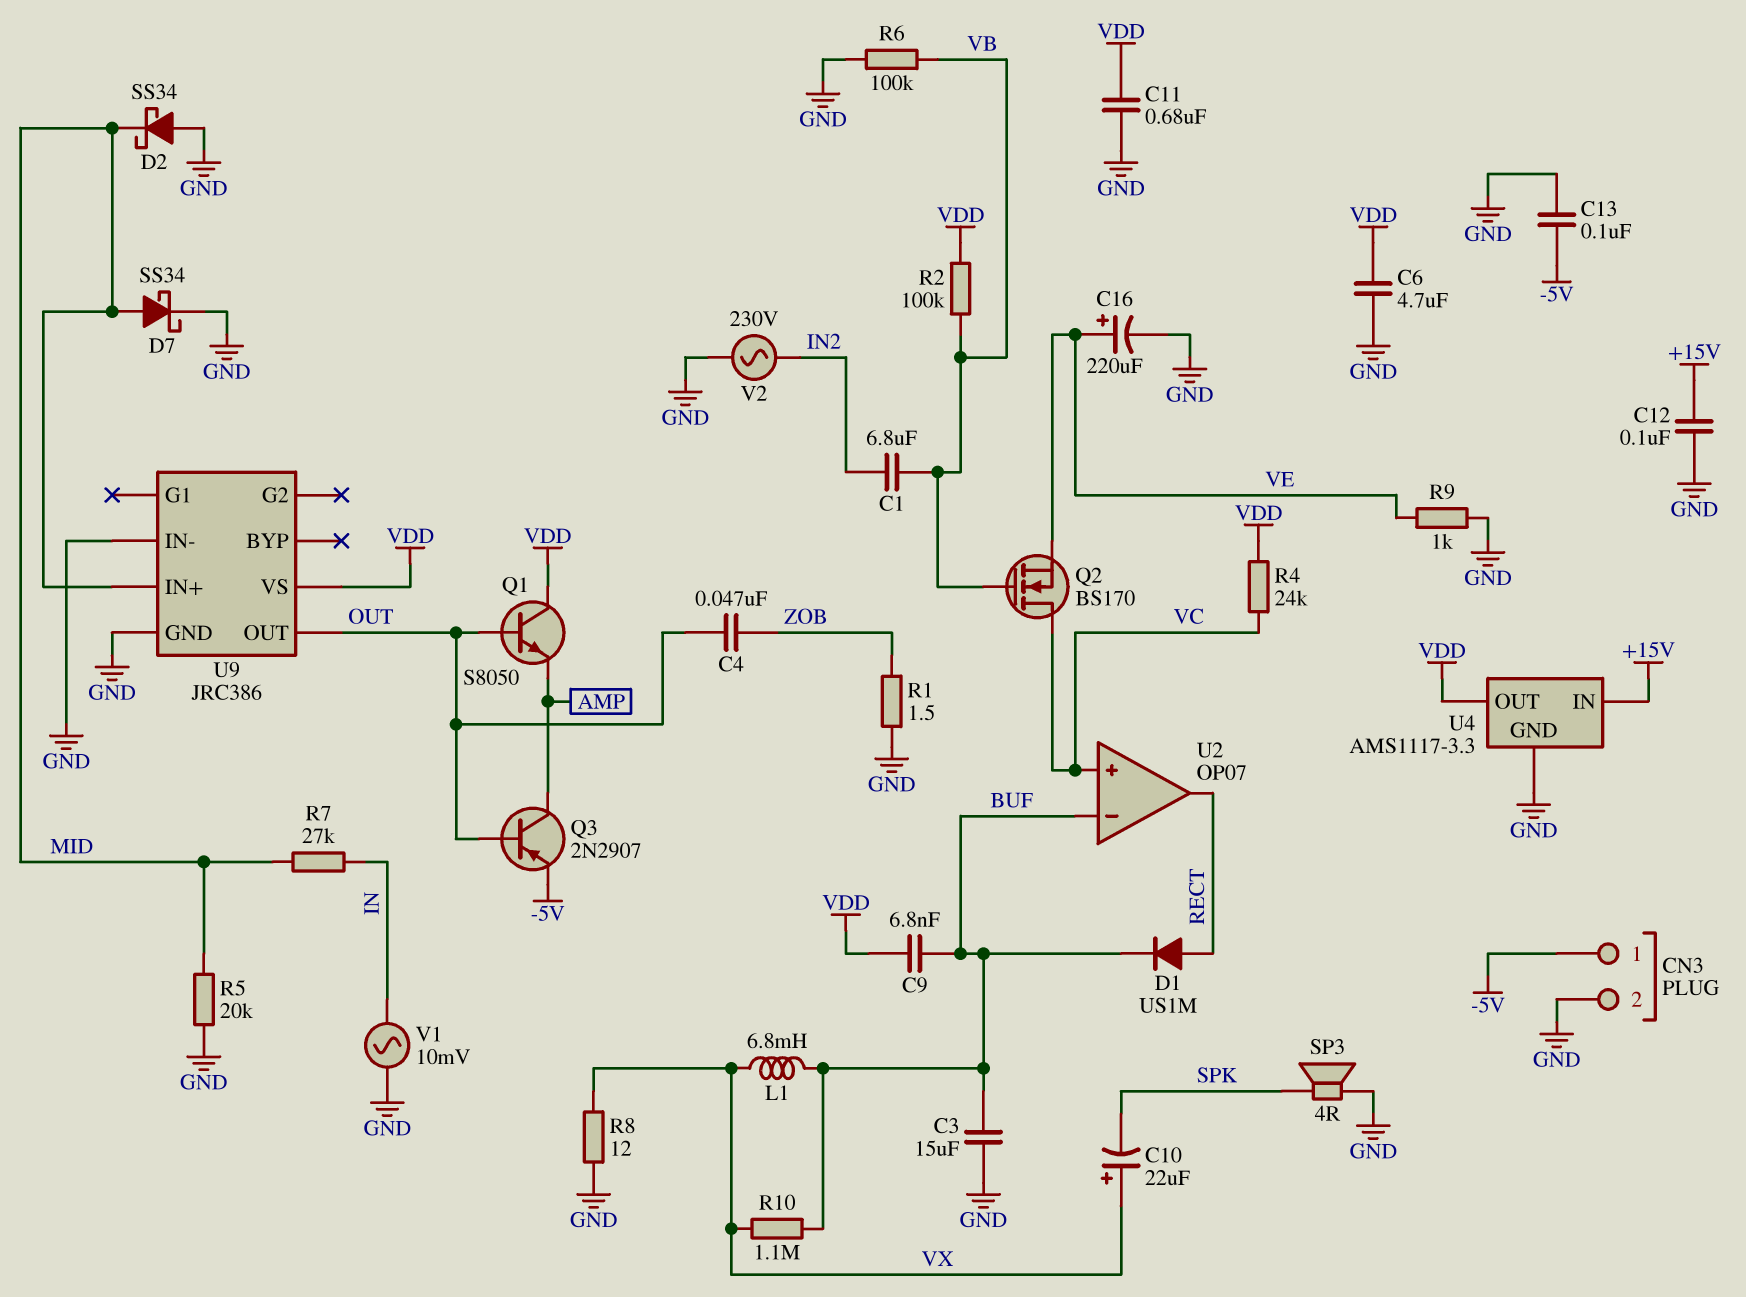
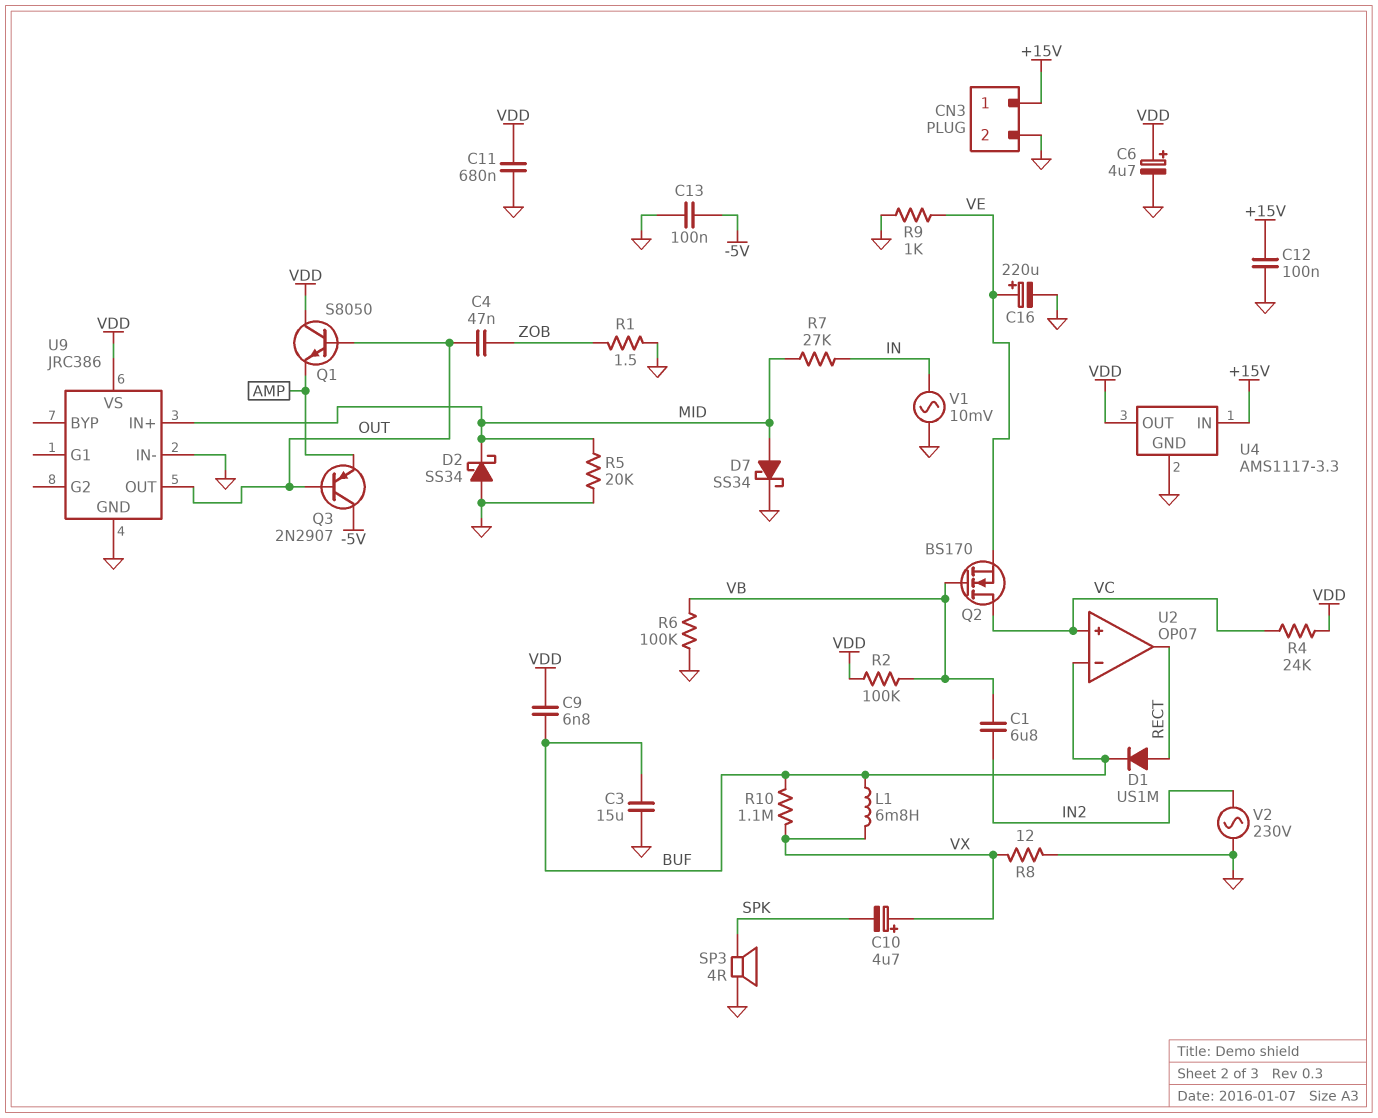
C6: 4.7uF (GND, VDD) -> 4.7uF (plus VDD, minus GND)
C10: 22uF (plus VX, minus SPK) -> 4.7uF (plus VX, minus SPK)
CN3 pin 1: -5V -> +15V
Q3: PNP 2N2907 (B OUT, C AMP, E -5V) -> PNP 2N2907 (B OUT, C -5V, E AMP)

